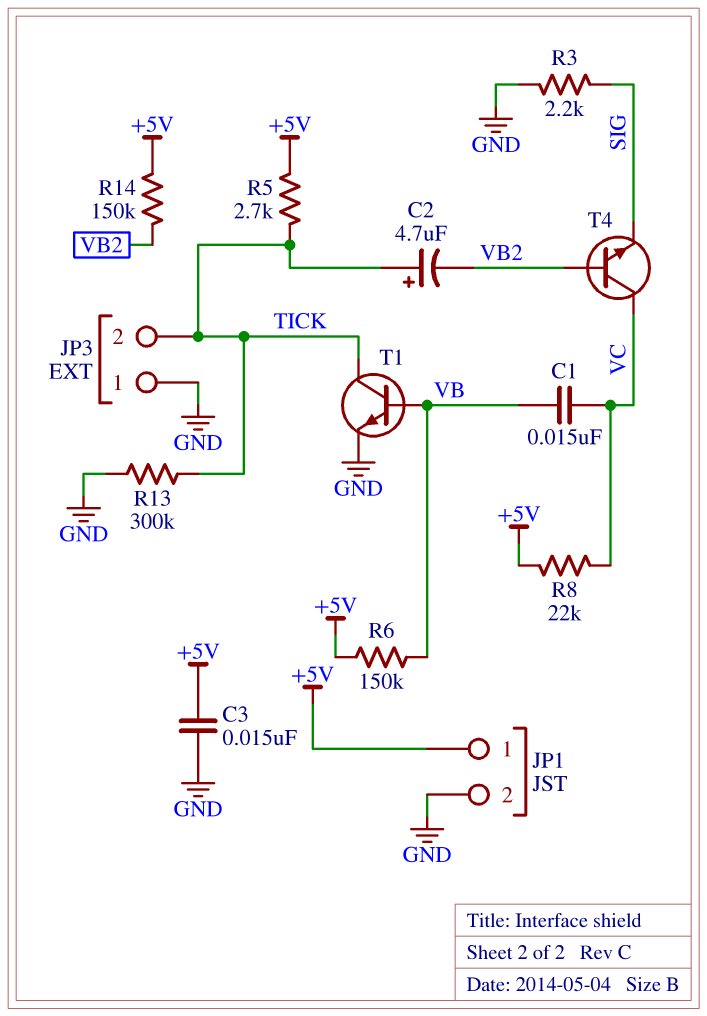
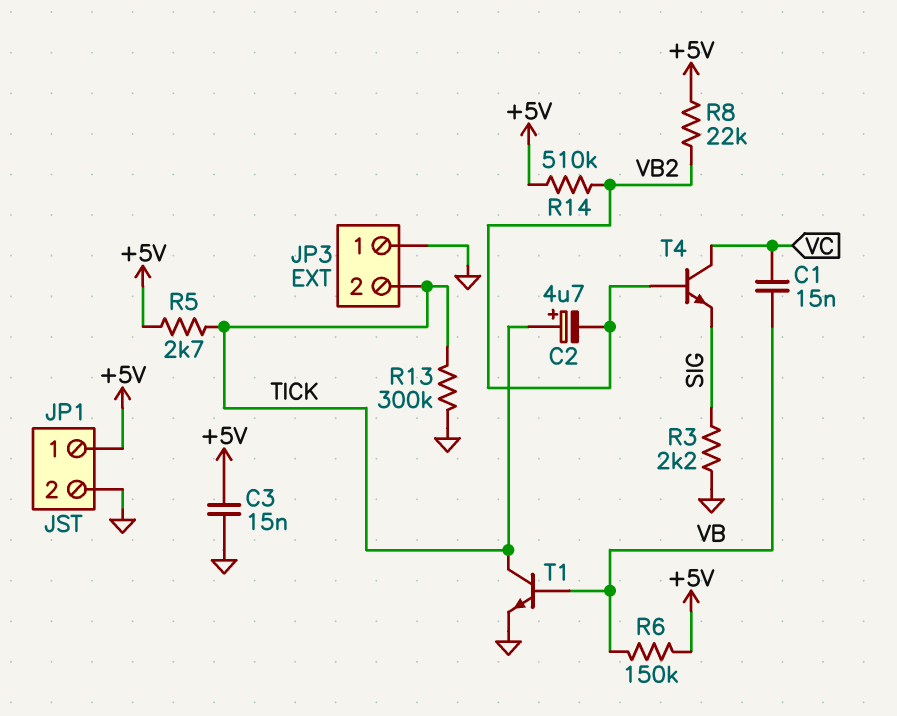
R8: 22k (+5V, VC) -> 22k (+5V, VB2)
R14: 150k (+5V, VB2) -> 510k (+5V, VB2)

